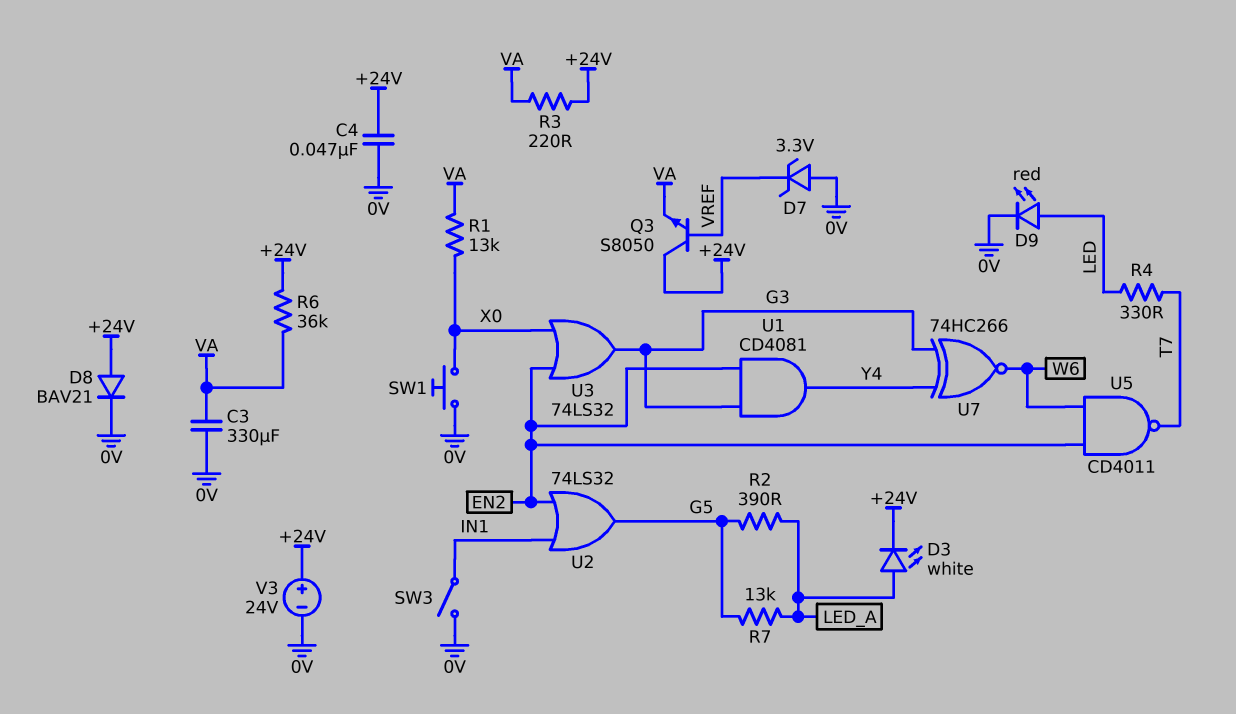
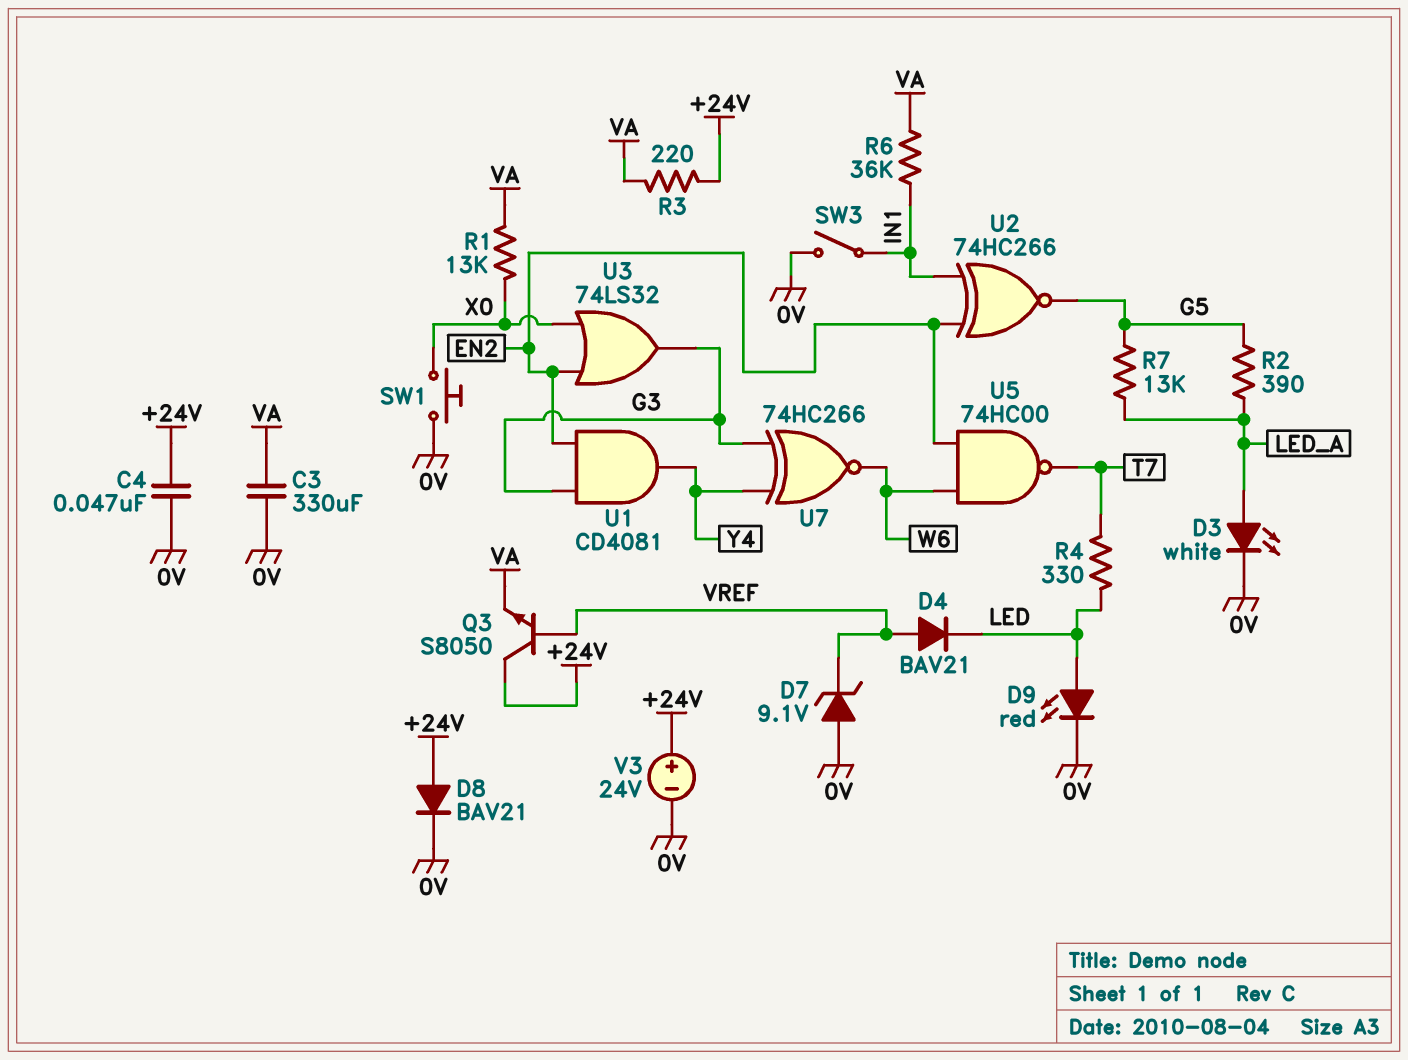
D3: LED white (A LED_A, K +24V) -> LED white (A LED_A, K 0V)
D4: none -> diode BAV21 (A VREF, K LED)
D7: zener 3.3V (A 0V, K VREF) -> zener 9.1V (A 0V, K VREF)
R6: 36k (+24V, VA) -> 36k (IN1, VA)
U2: OR 74LS32 (in EN2, in IN1, out G5) -> XNOR 74HC266 (in EN2, in IN1, out G5)
U5: NAND CD4011 (in EN2, in W6, out T7) -> NAND 74HC00 (in EN2, in W6, out T7)

